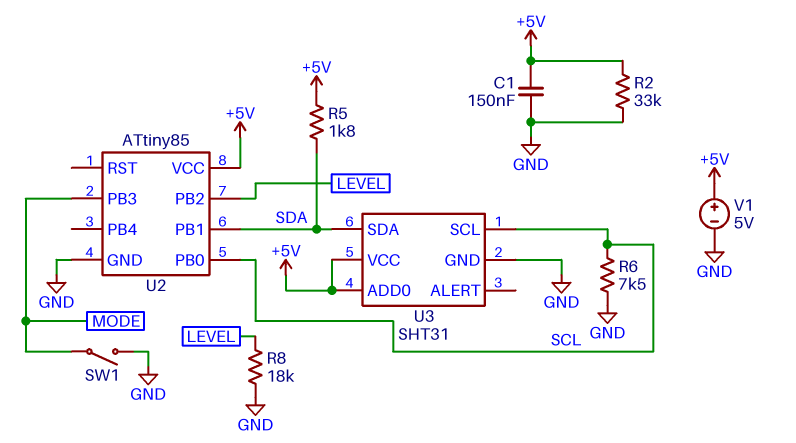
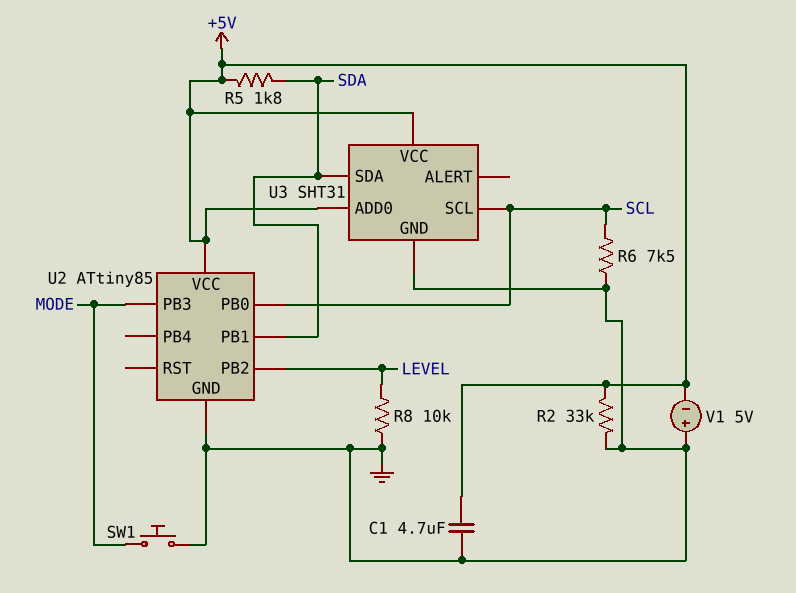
C1: 150nF (+5V, GND) -> 4.7uF (+5V, GND)
R8: 18k (GND, LEVEL) -> 10k (GND, LEVEL)
SW1: switch (GND, MODE) -> button (GND, MODE)
V1: 5V (plus +5V, minus GND) -> 5V (plus GND, minus +5V)

